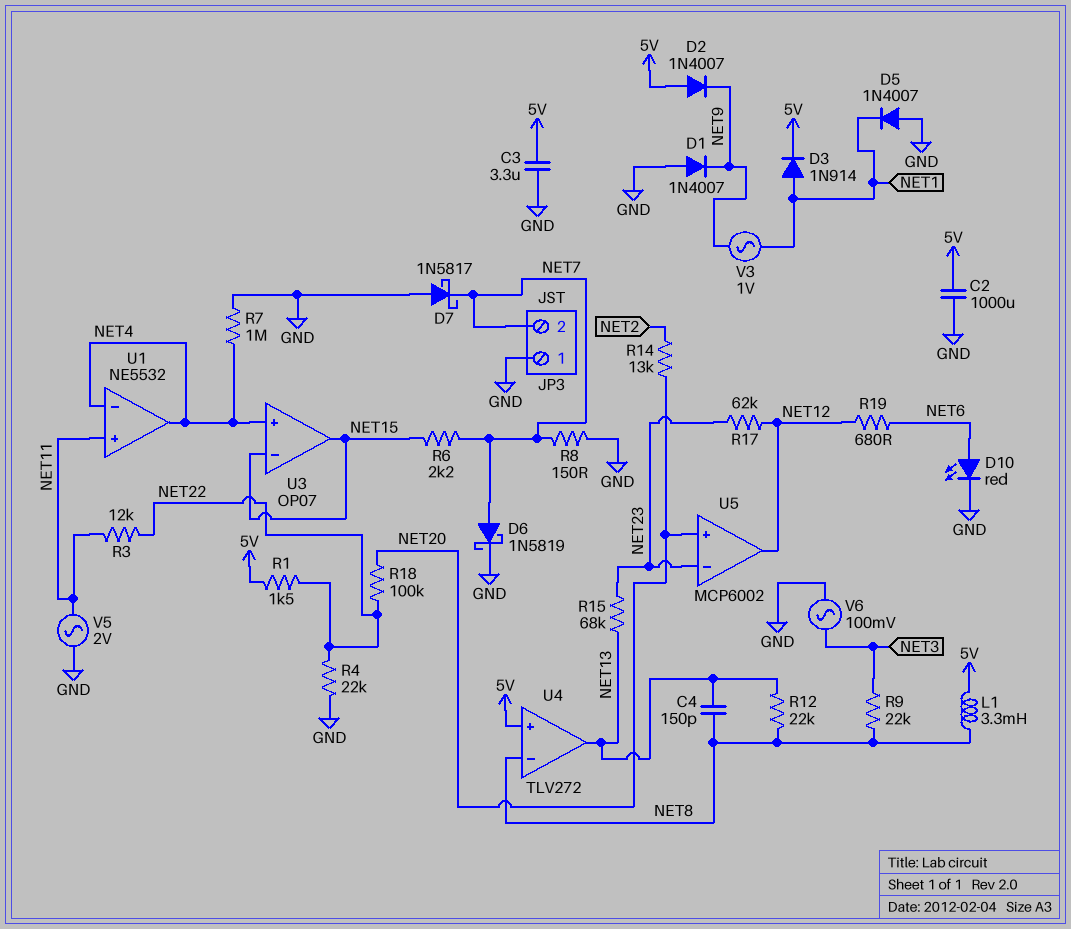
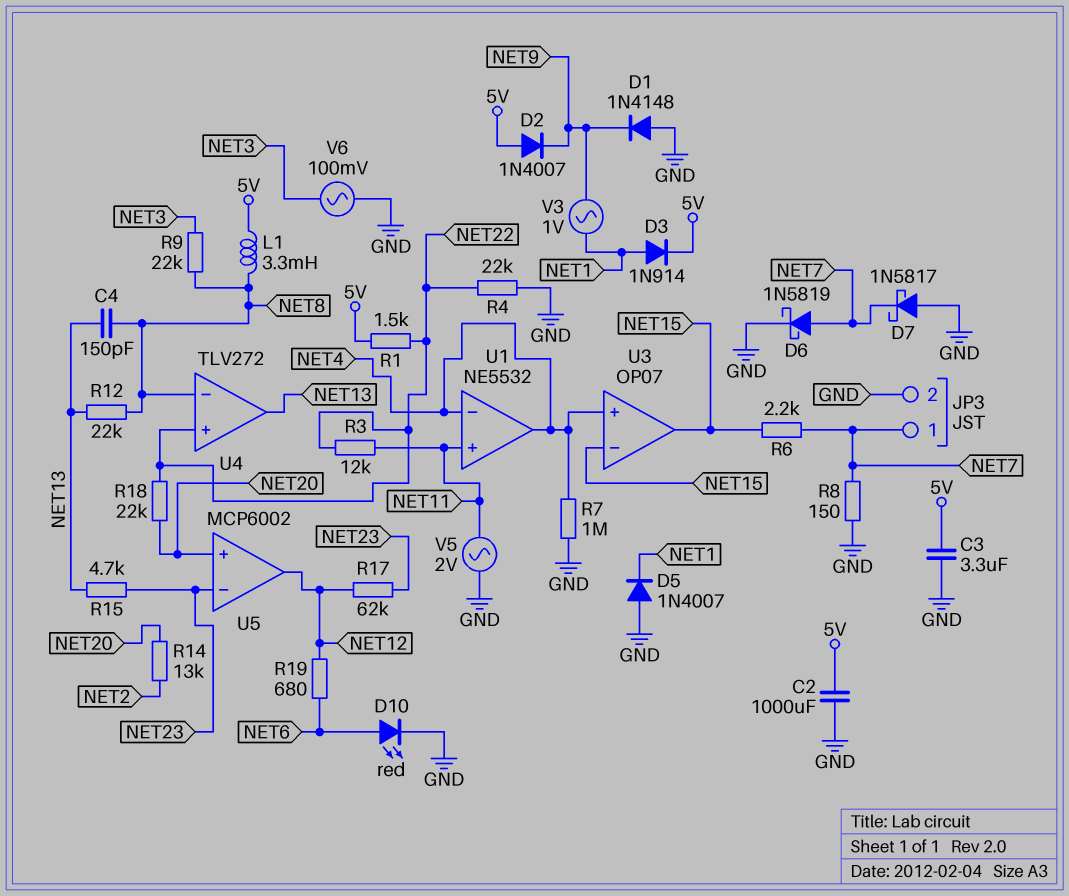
D1: diode 1N4007 (A GND, K NET9) -> diode 1N4148 (A GND, K NET9)
JP3 pin 1: GND -> NET7
JP3 pin 2: NET7 -> GND
R15: 68k (NET13, NET23) -> 4.7k (NET13, NET23)
R18: 100k (NET20, NET22) -> 22k (NET20, NET22)
U4 pin in+: 5V -> NET22

